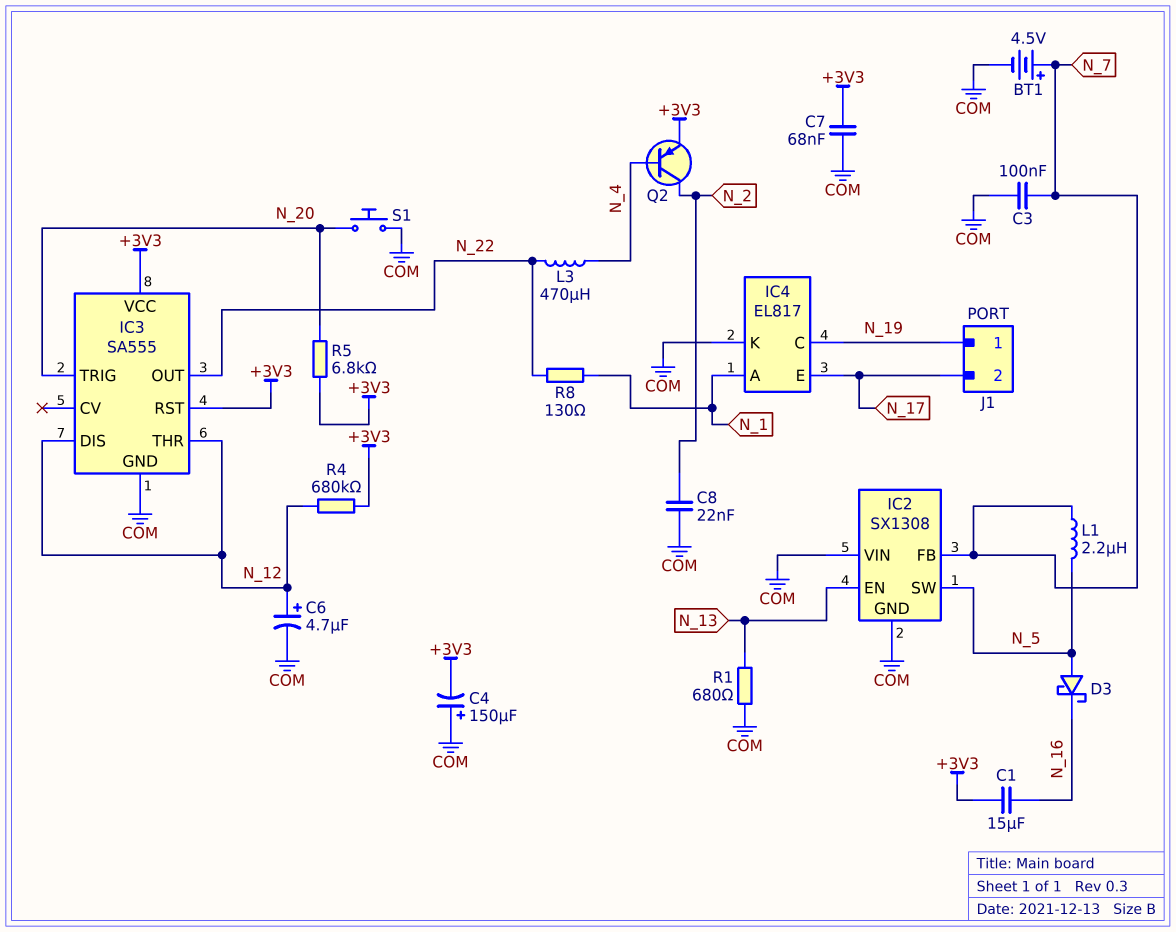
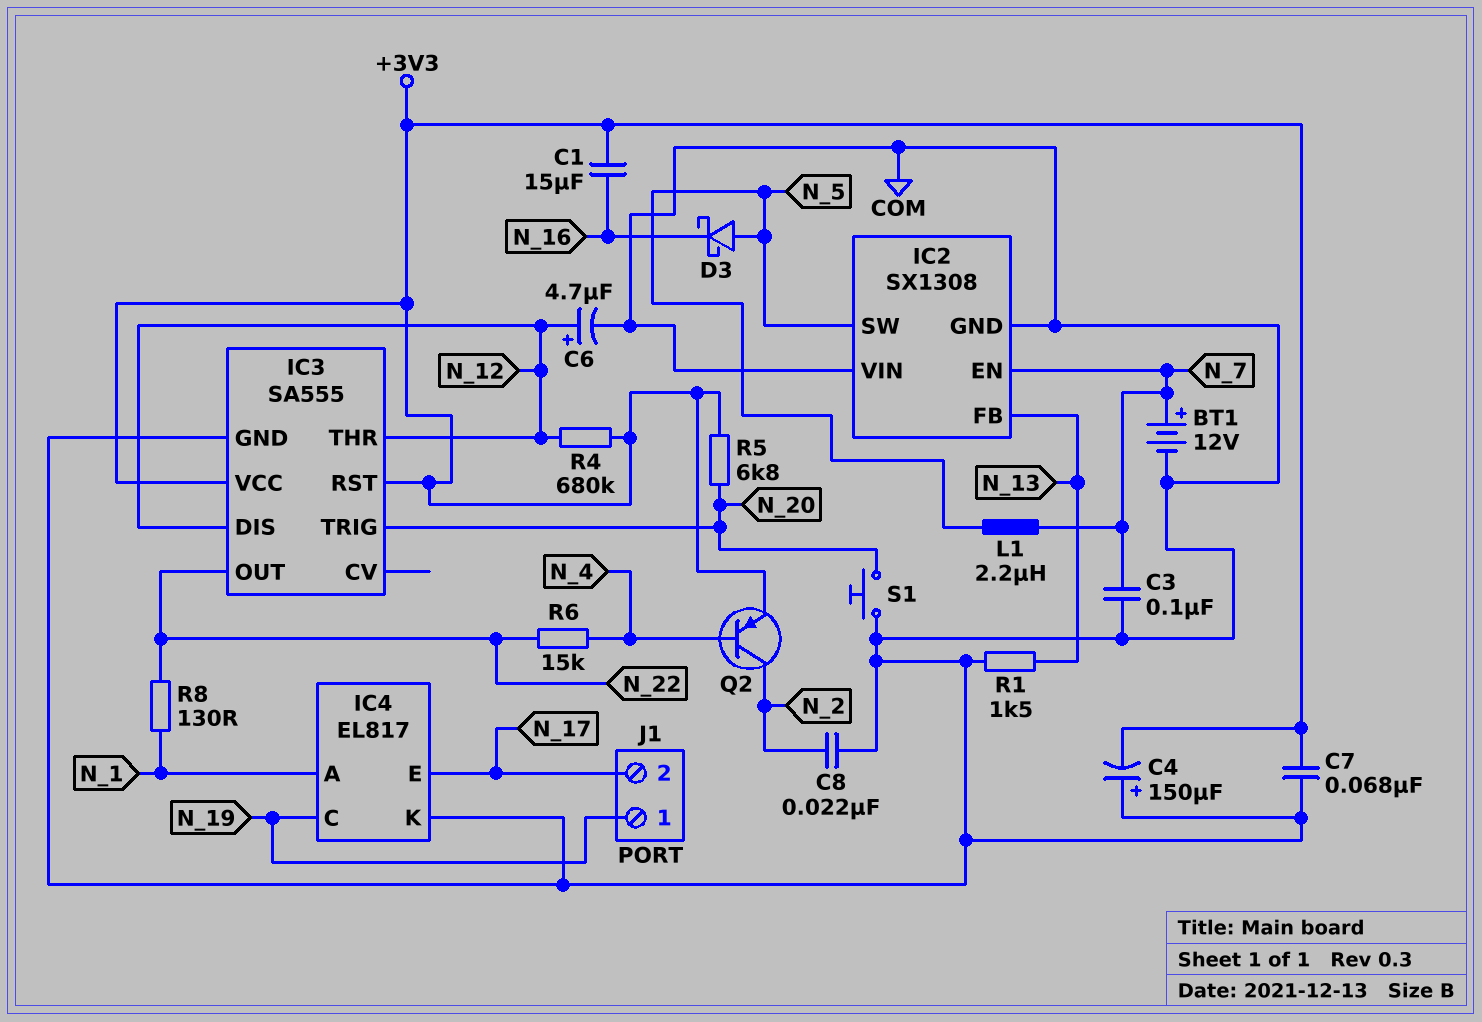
BT1: 4.5V (plus N_7, minus COM) -> 12V (plus N_7, minus COM)
IC2 pin EN: N_13 -> N_7
IC2 pin FB: N_7 -> N_13
L3: 470uH (N_4, N_22) -> none
R1: 680 (COM, N_13) -> 1.5k (COM, N_13)
R6: none -> 15k (N_4, N_22)

